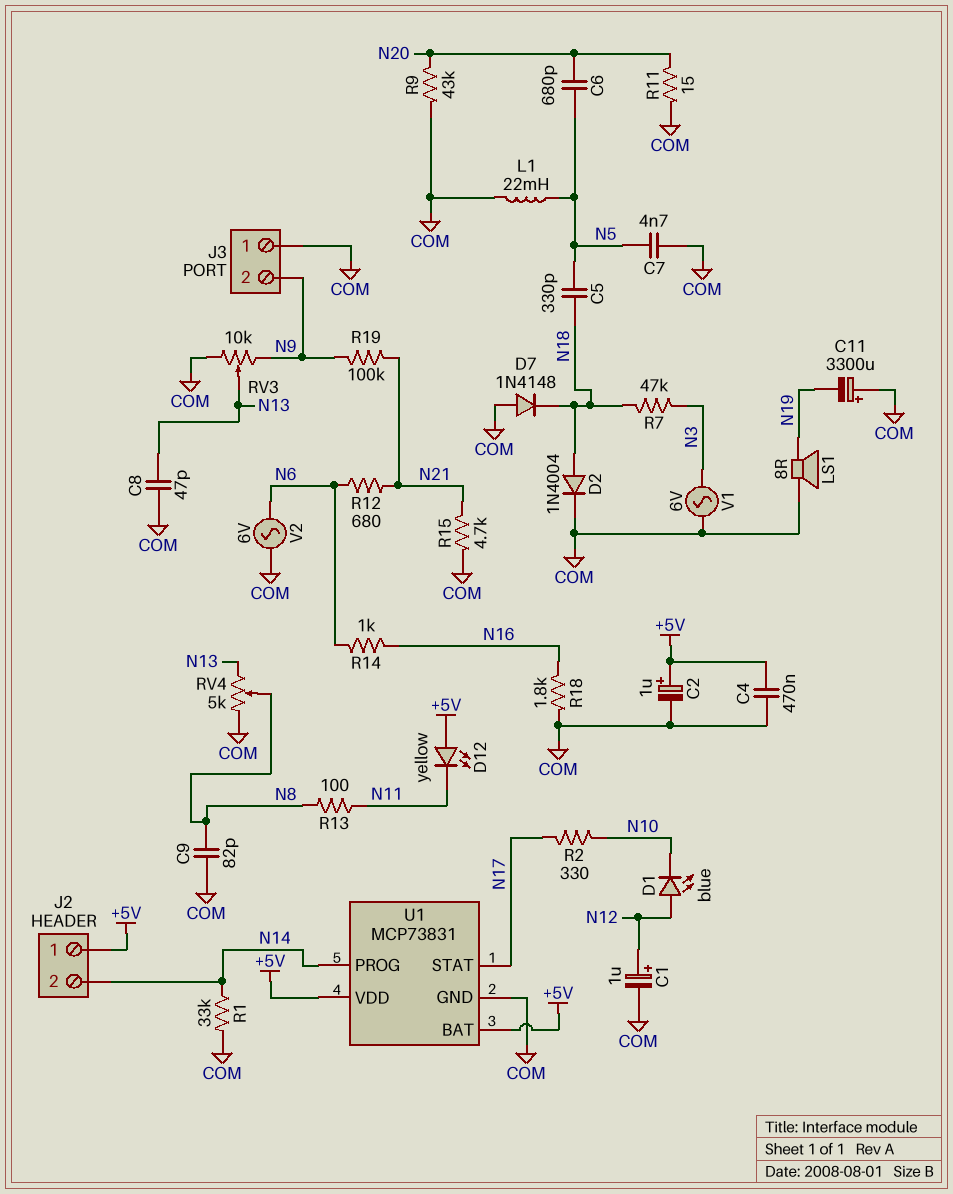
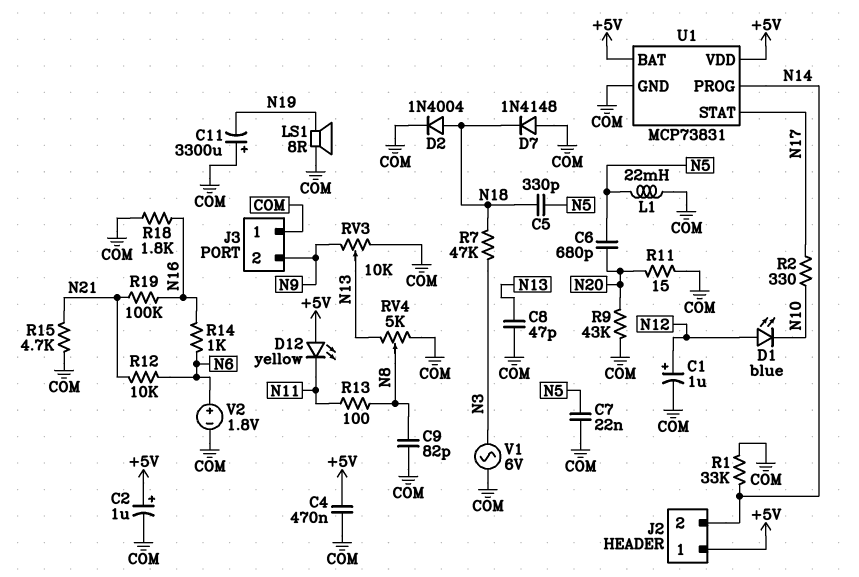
C7: 4.7nF (COM, N5) -> 22nF (COM, N5)
R12: 680 (N6, N21) -> 10k (N6, N21)
R19: 100k (N9, N21) -> 100k (N16, N21)
V2: AC 6V (COM, N6) -> 1.8V (plus N6, minus COM)

